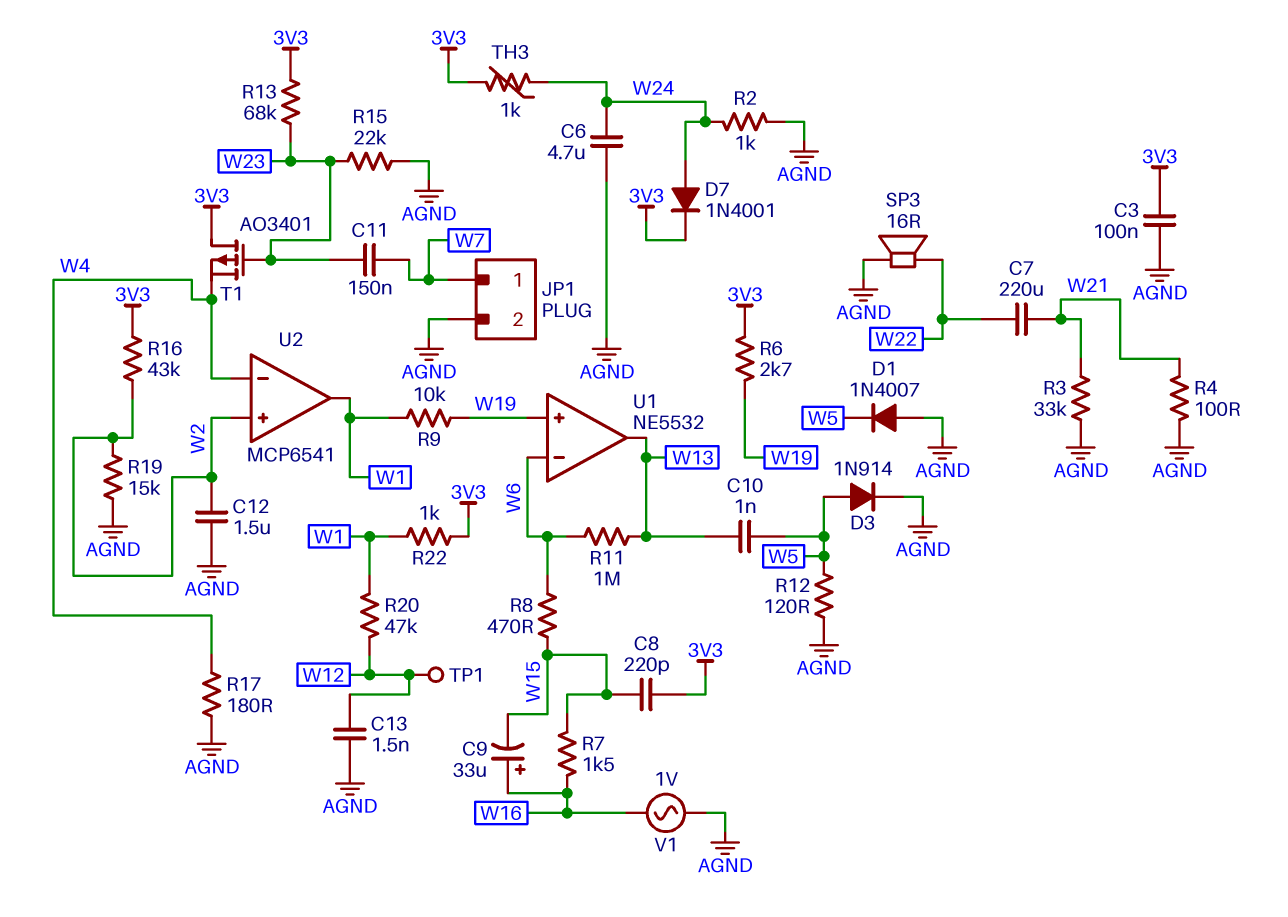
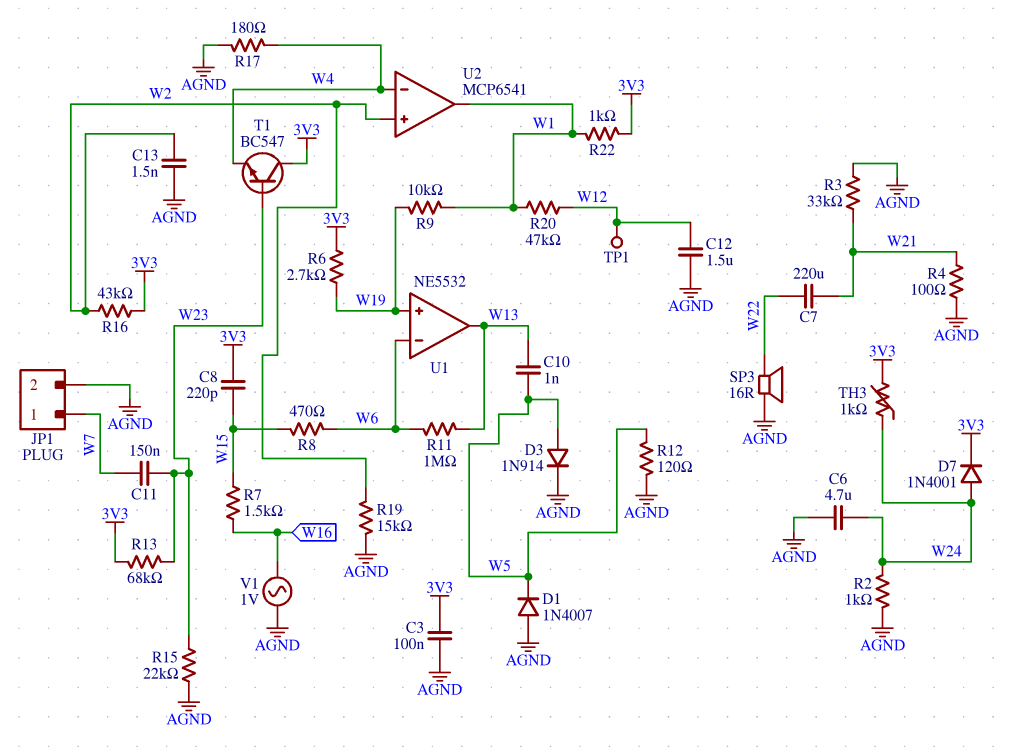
C9: 33uF (plus W16, minus W15) -> none
C12: 1.5uF (AGND, W2) -> 1.5uF (AGND, W12)
C13: 1.5nF (AGND, W12) -> 1.5nF (AGND, W2)
T1: PMOS AO3401 (G W23, D 3V3, S W4) -> NPN BC547 (B W23, C 3V3, E W4)

